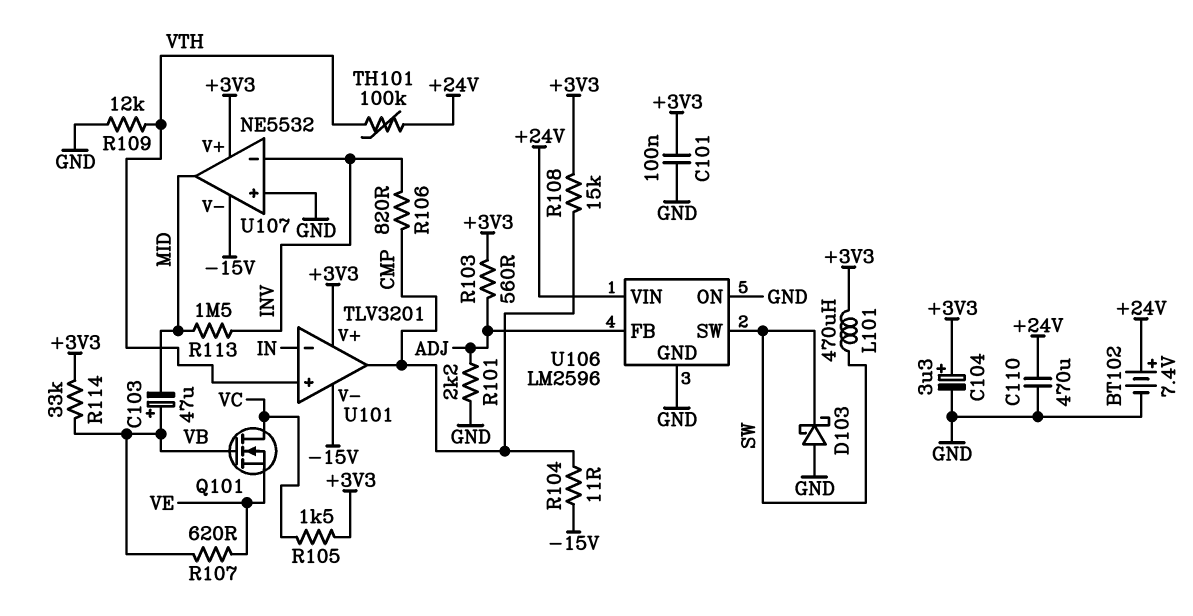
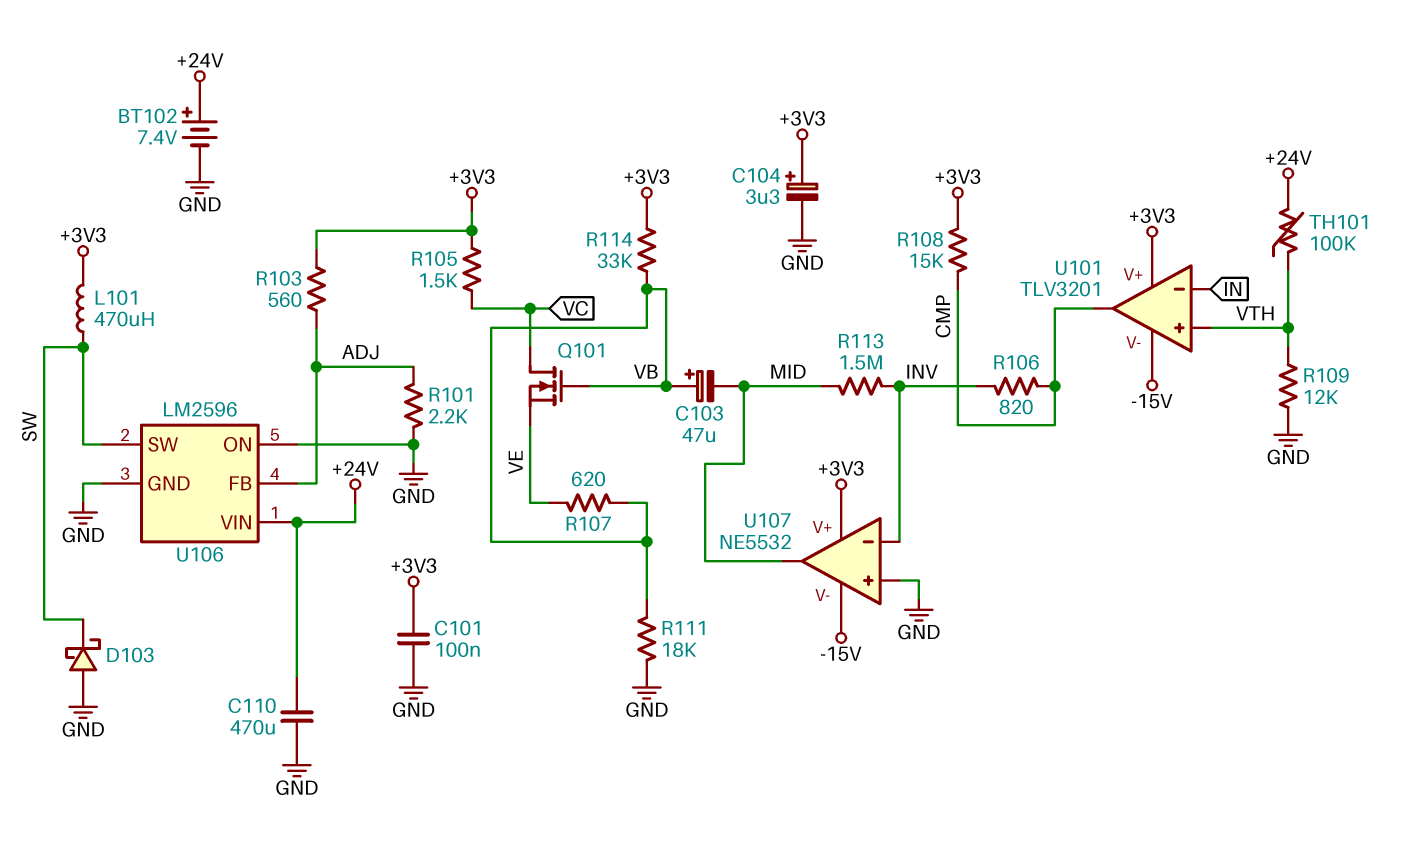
R104: 11 (-15V, CMP) -> none
R111: none -> 18k (GND, VB)

